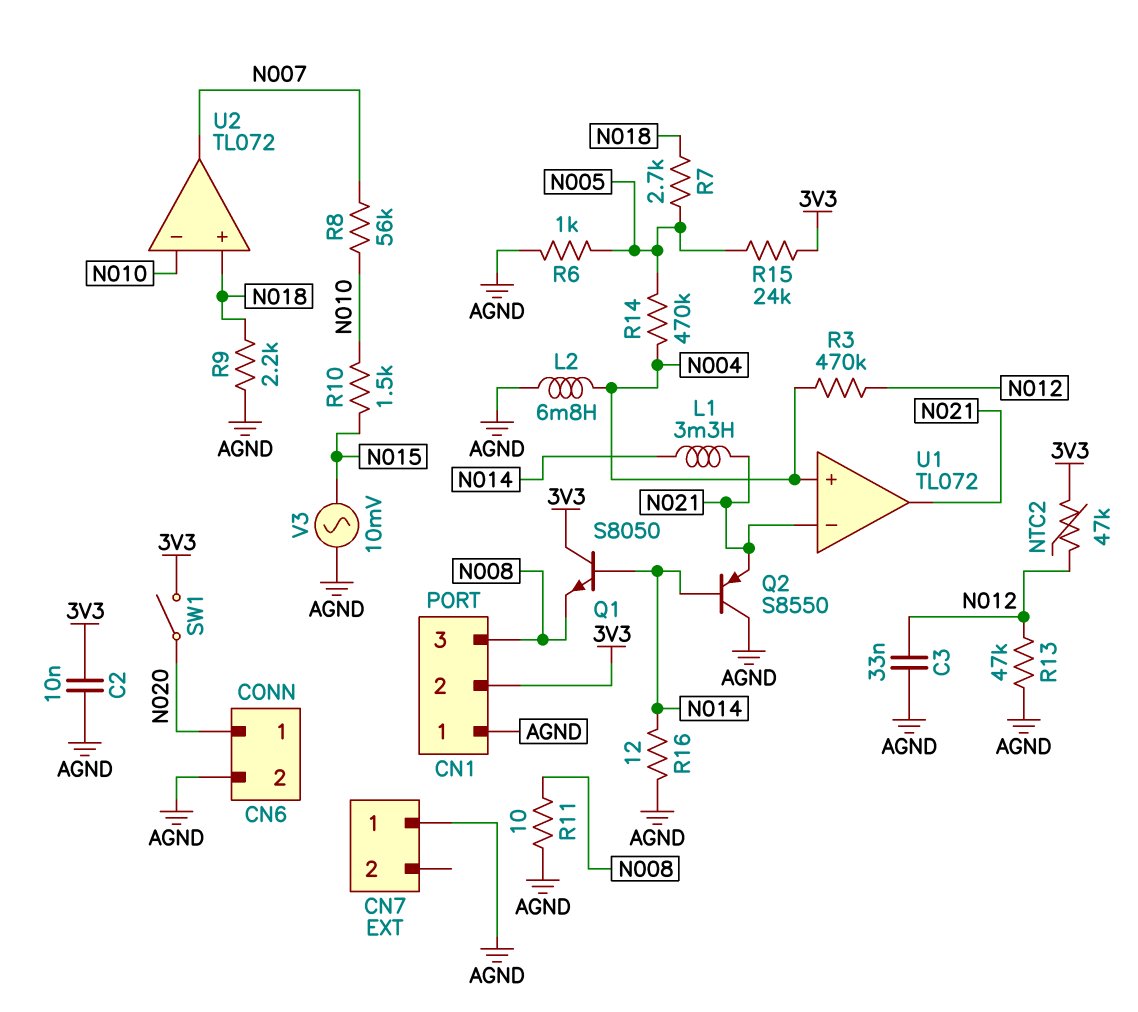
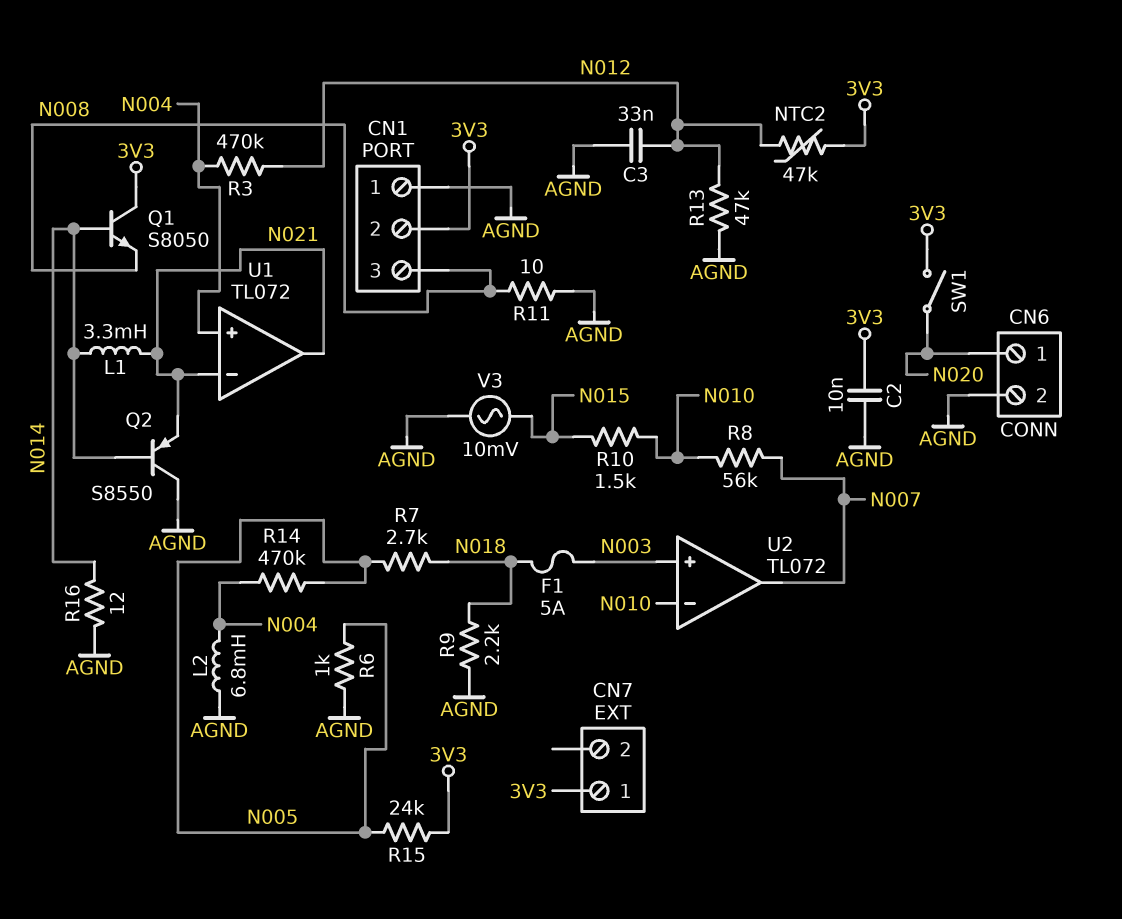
CN7 pin 1: AGND -> 3V3
F1: none -> 5A (N003, N018)
U2 pin in+: N018 -> N003

